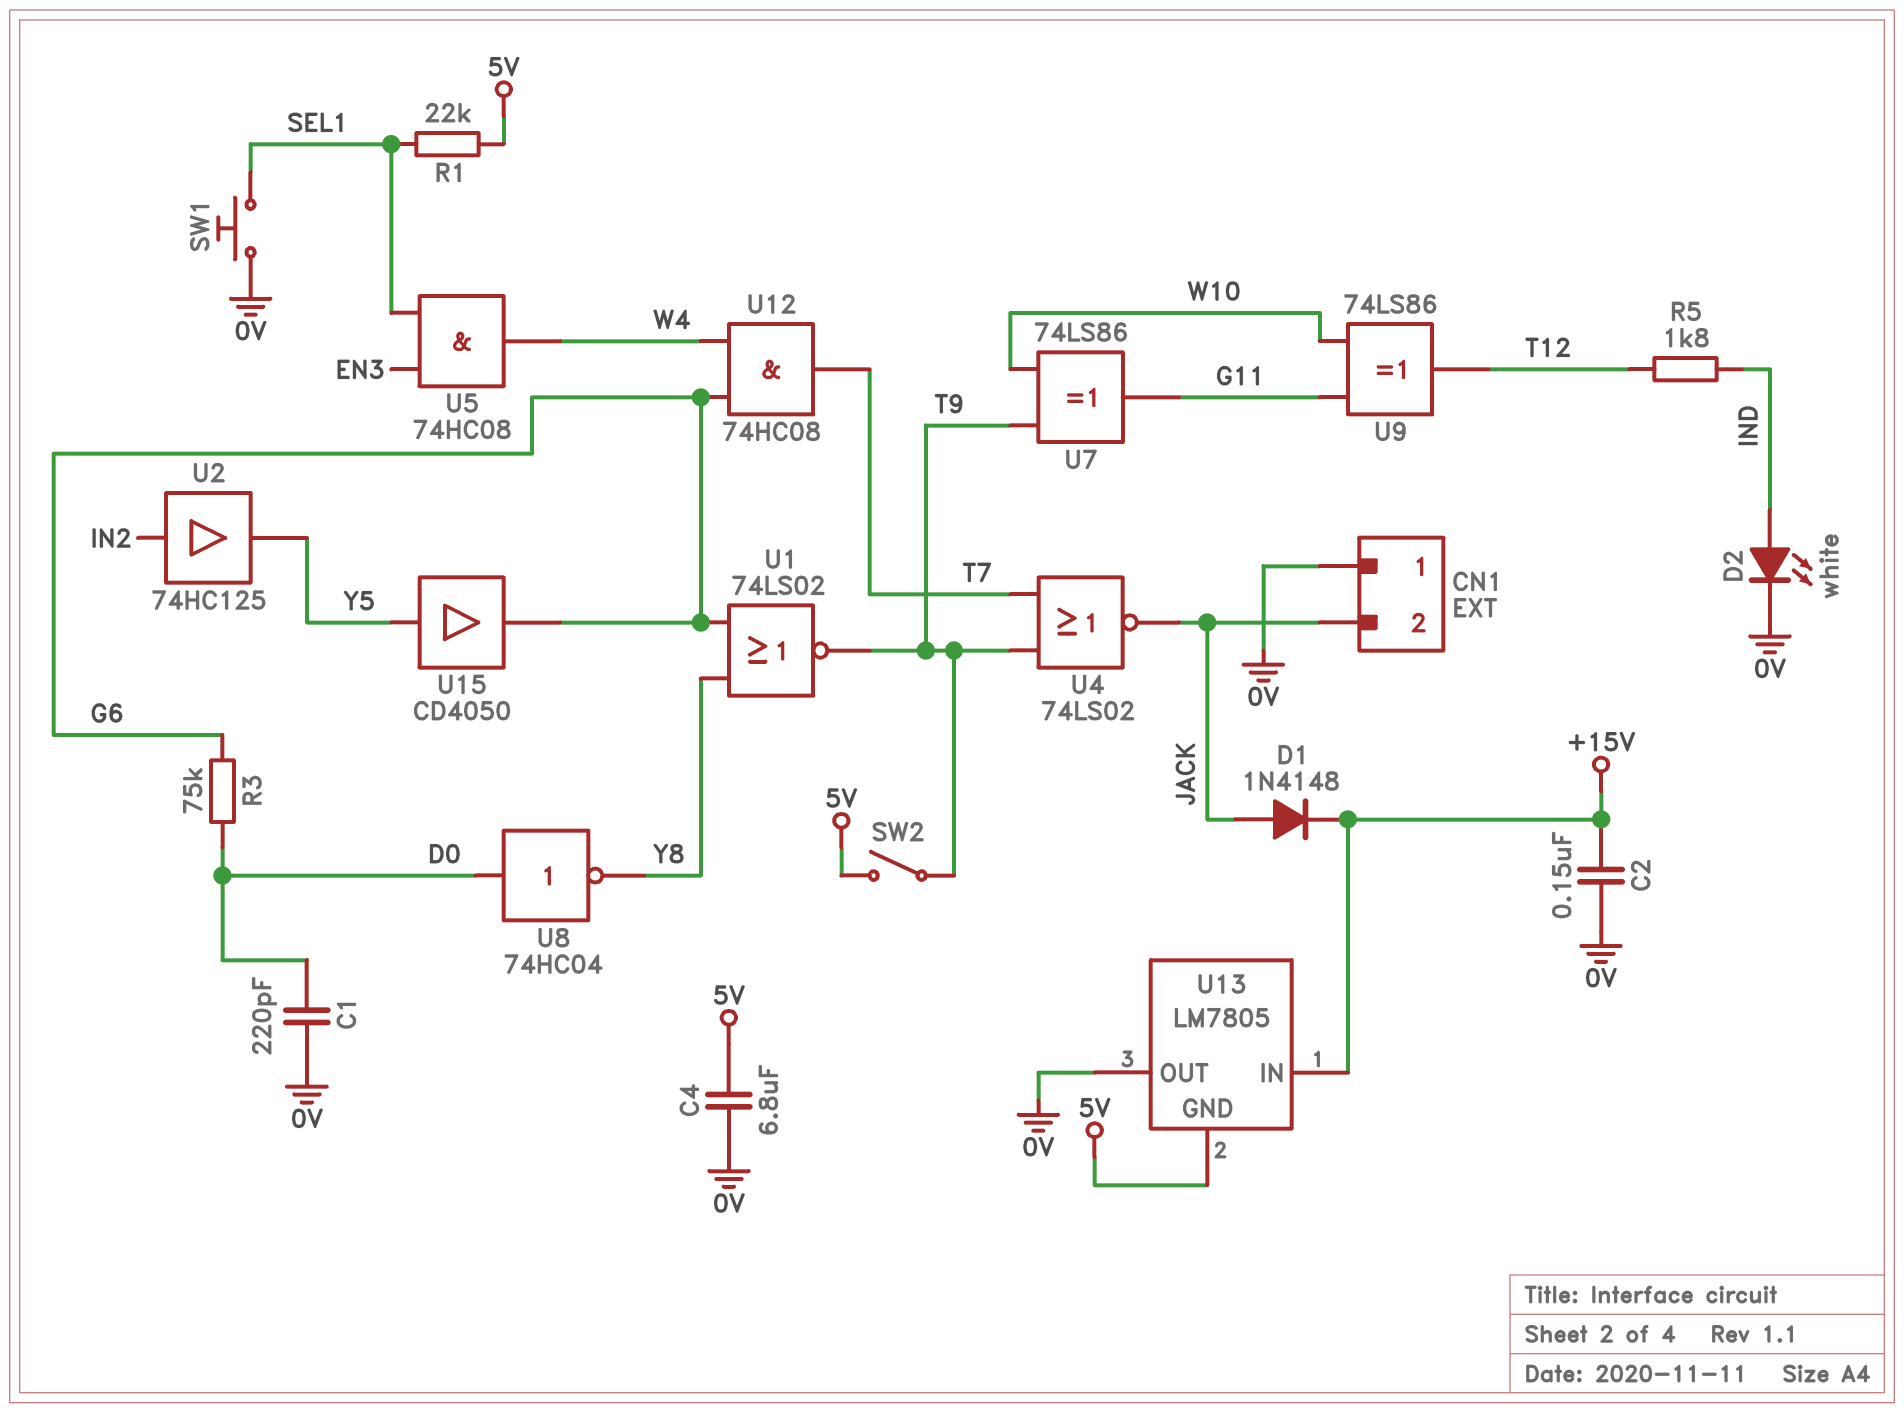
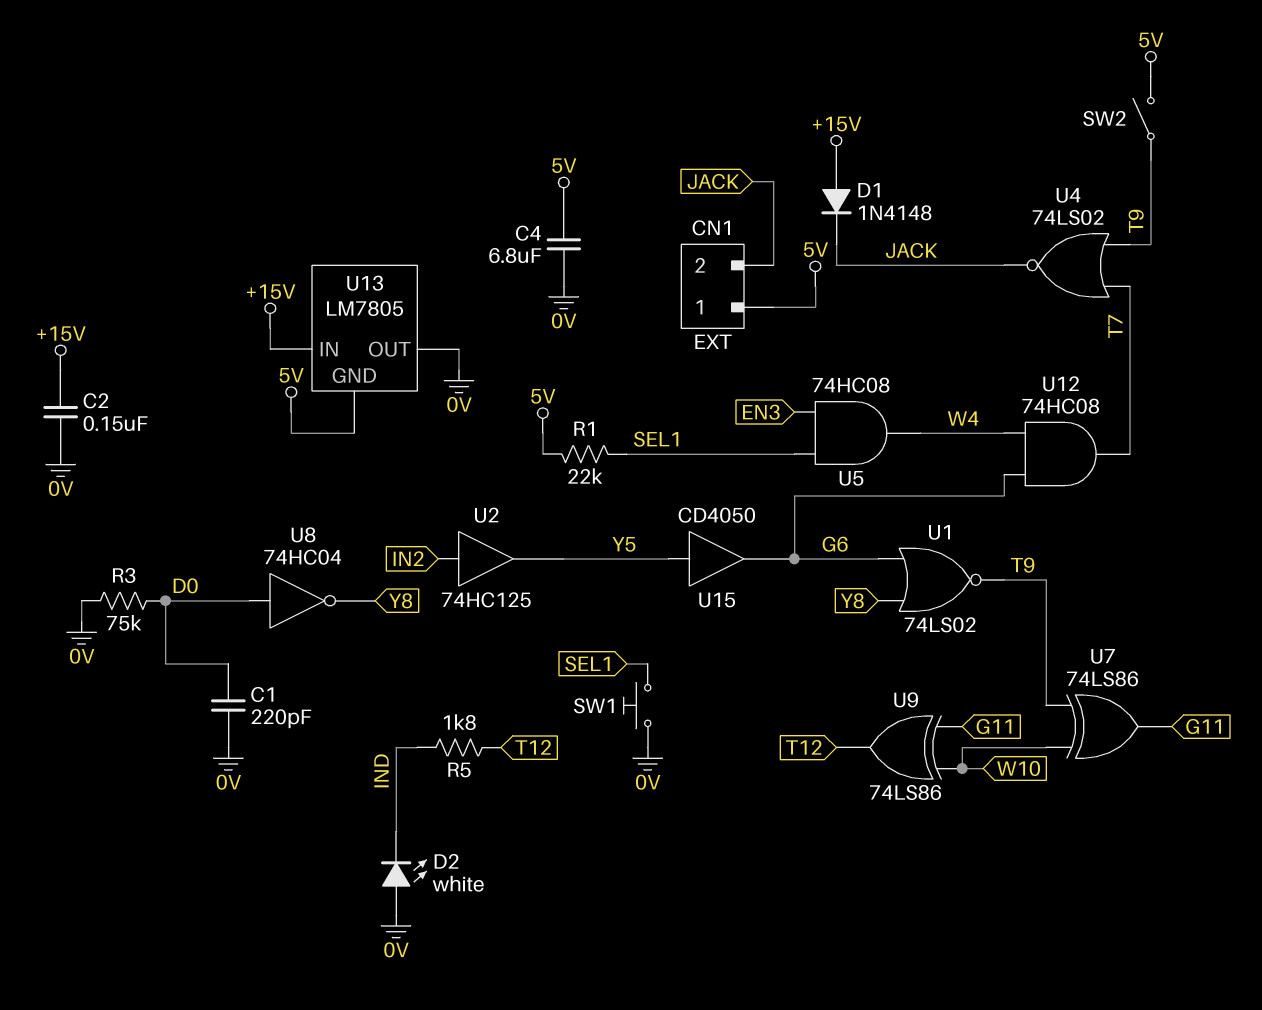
CN1 pin 1: 0V -> 5V
D1: diode 1N4148 (A JACK, K +15V) -> diode 1N4148 (A +15V, K JACK)
D2: LED white (A IND, K 0V) -> LED white (A 0V, K IND)
R3: 75k (D0, G6) -> 75k (0V, D0)

